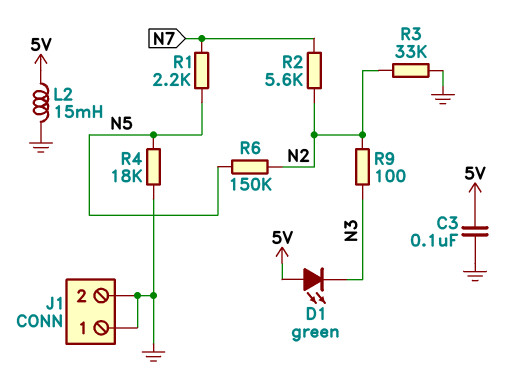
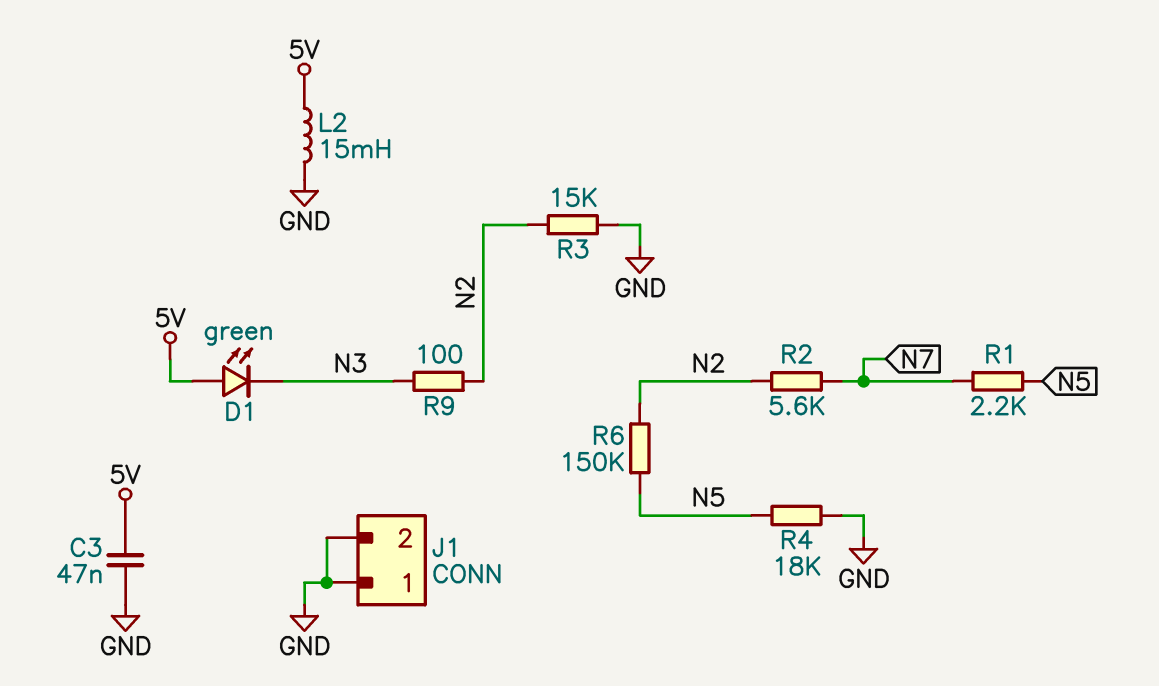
C3: 100nF (5V, GND) -> 47nF (5V, GND)
R3: 33k (GND, N2) -> 15k (GND, N2)

